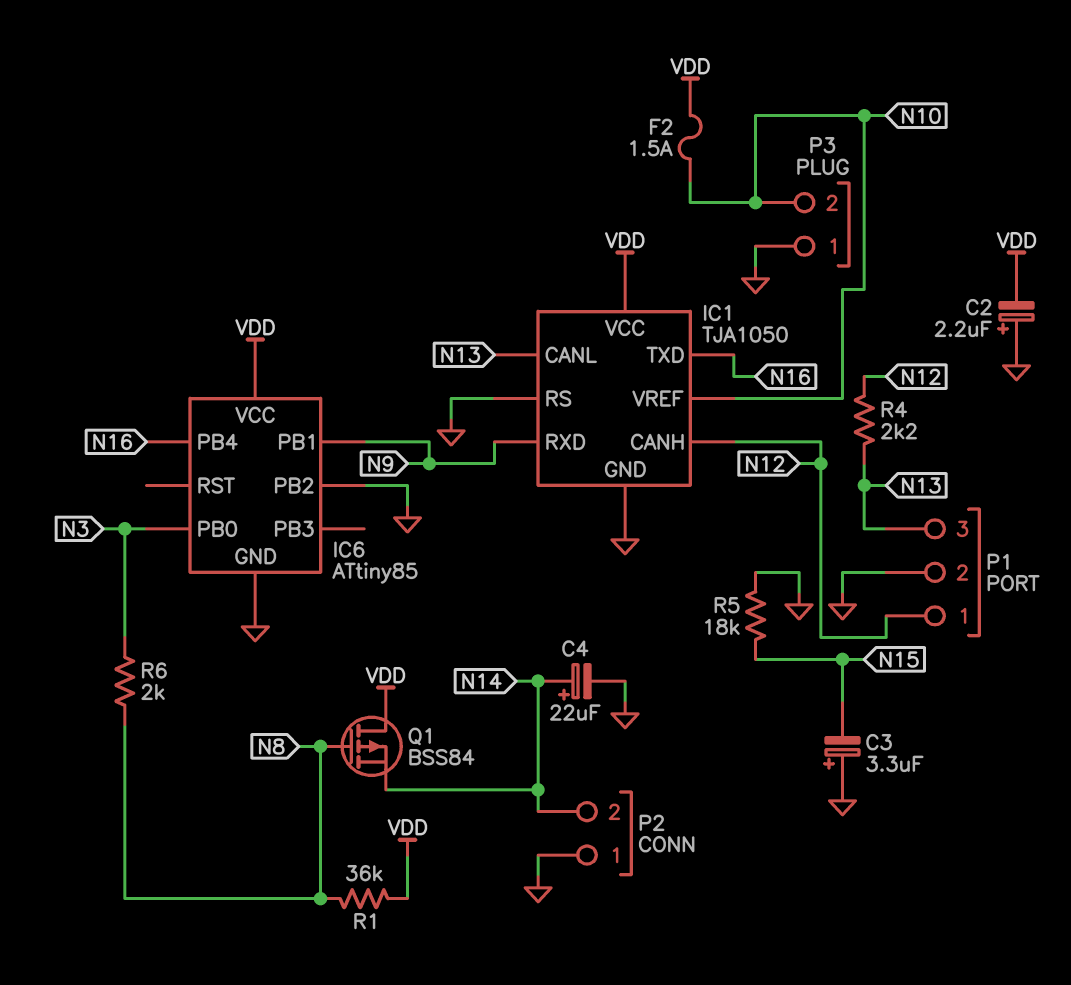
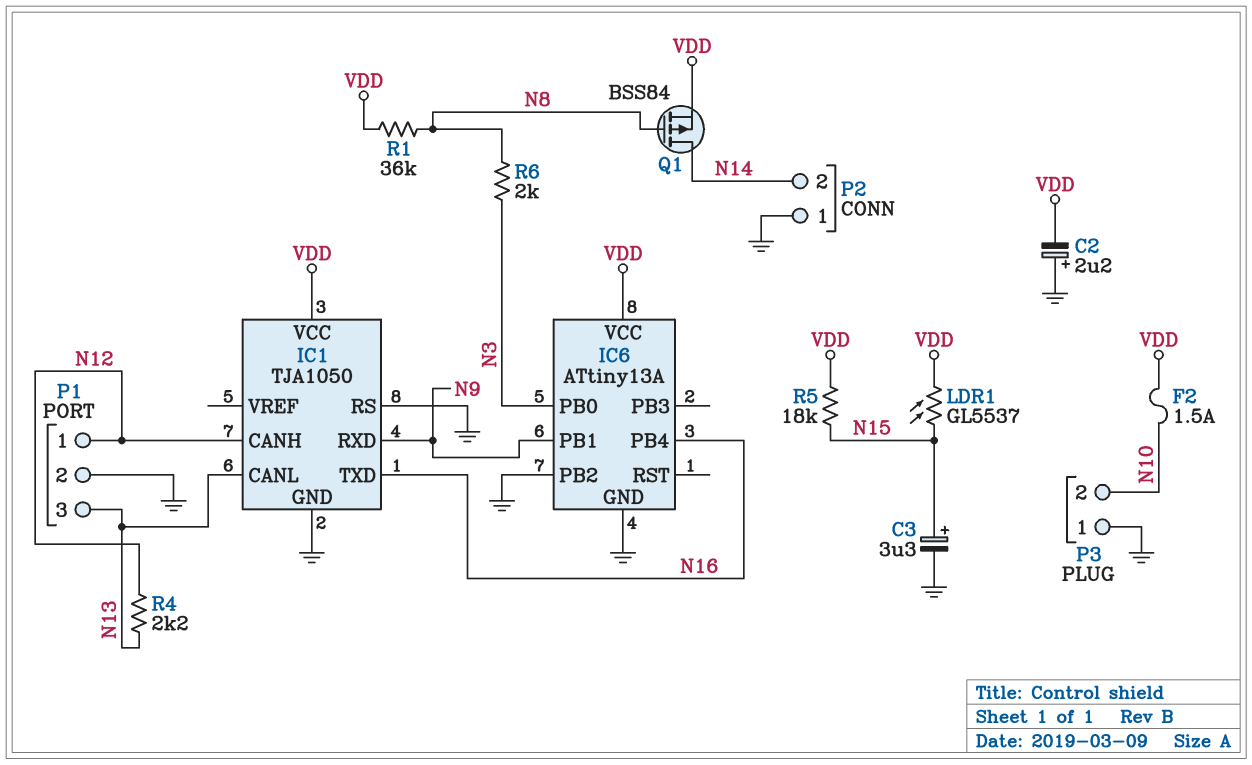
C3: 3.3uF (plus GND, minus N15) -> 3.3uF (plus N15, minus GND)
C4: 22uF (plus N14, minus GND) -> none
IC1 pin VREF: N10 -> none
IC6: ATtiny85 -> ATtiny13A
LDR1: none -> GL5537 (N15, VDD)
Q1: PMOS BSS84 (G N8, D VDD, S N14) -> PMOS BSS84 (G N8, D N14, S VDD)
R5: 18k (GND, N15) -> 18k (N15, VDD)

